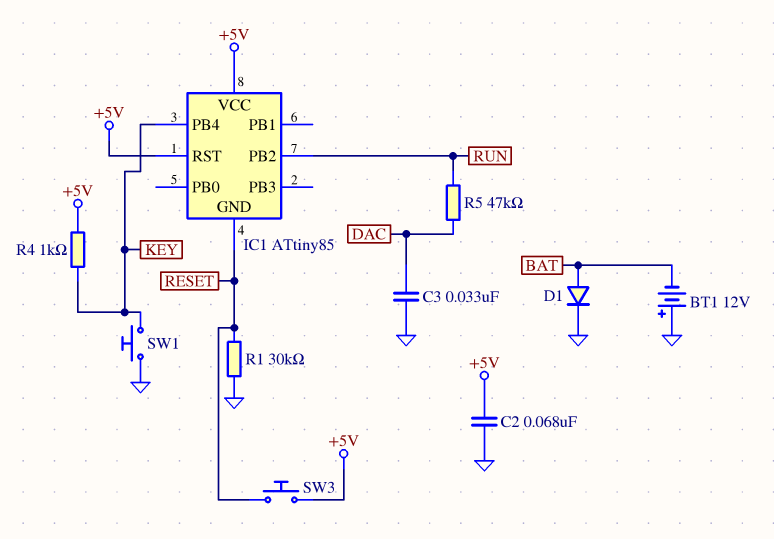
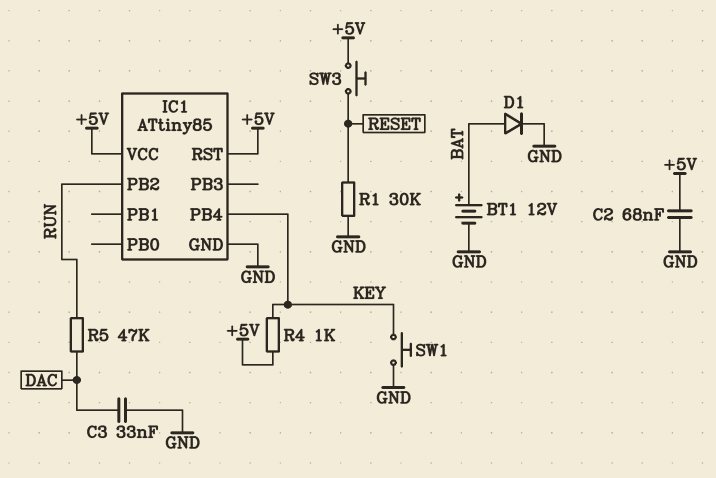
BT1: 12V (plus GND, minus BAT) -> 12V (plus BAT, minus GND)
IC1 pin GND: RESET -> GND

